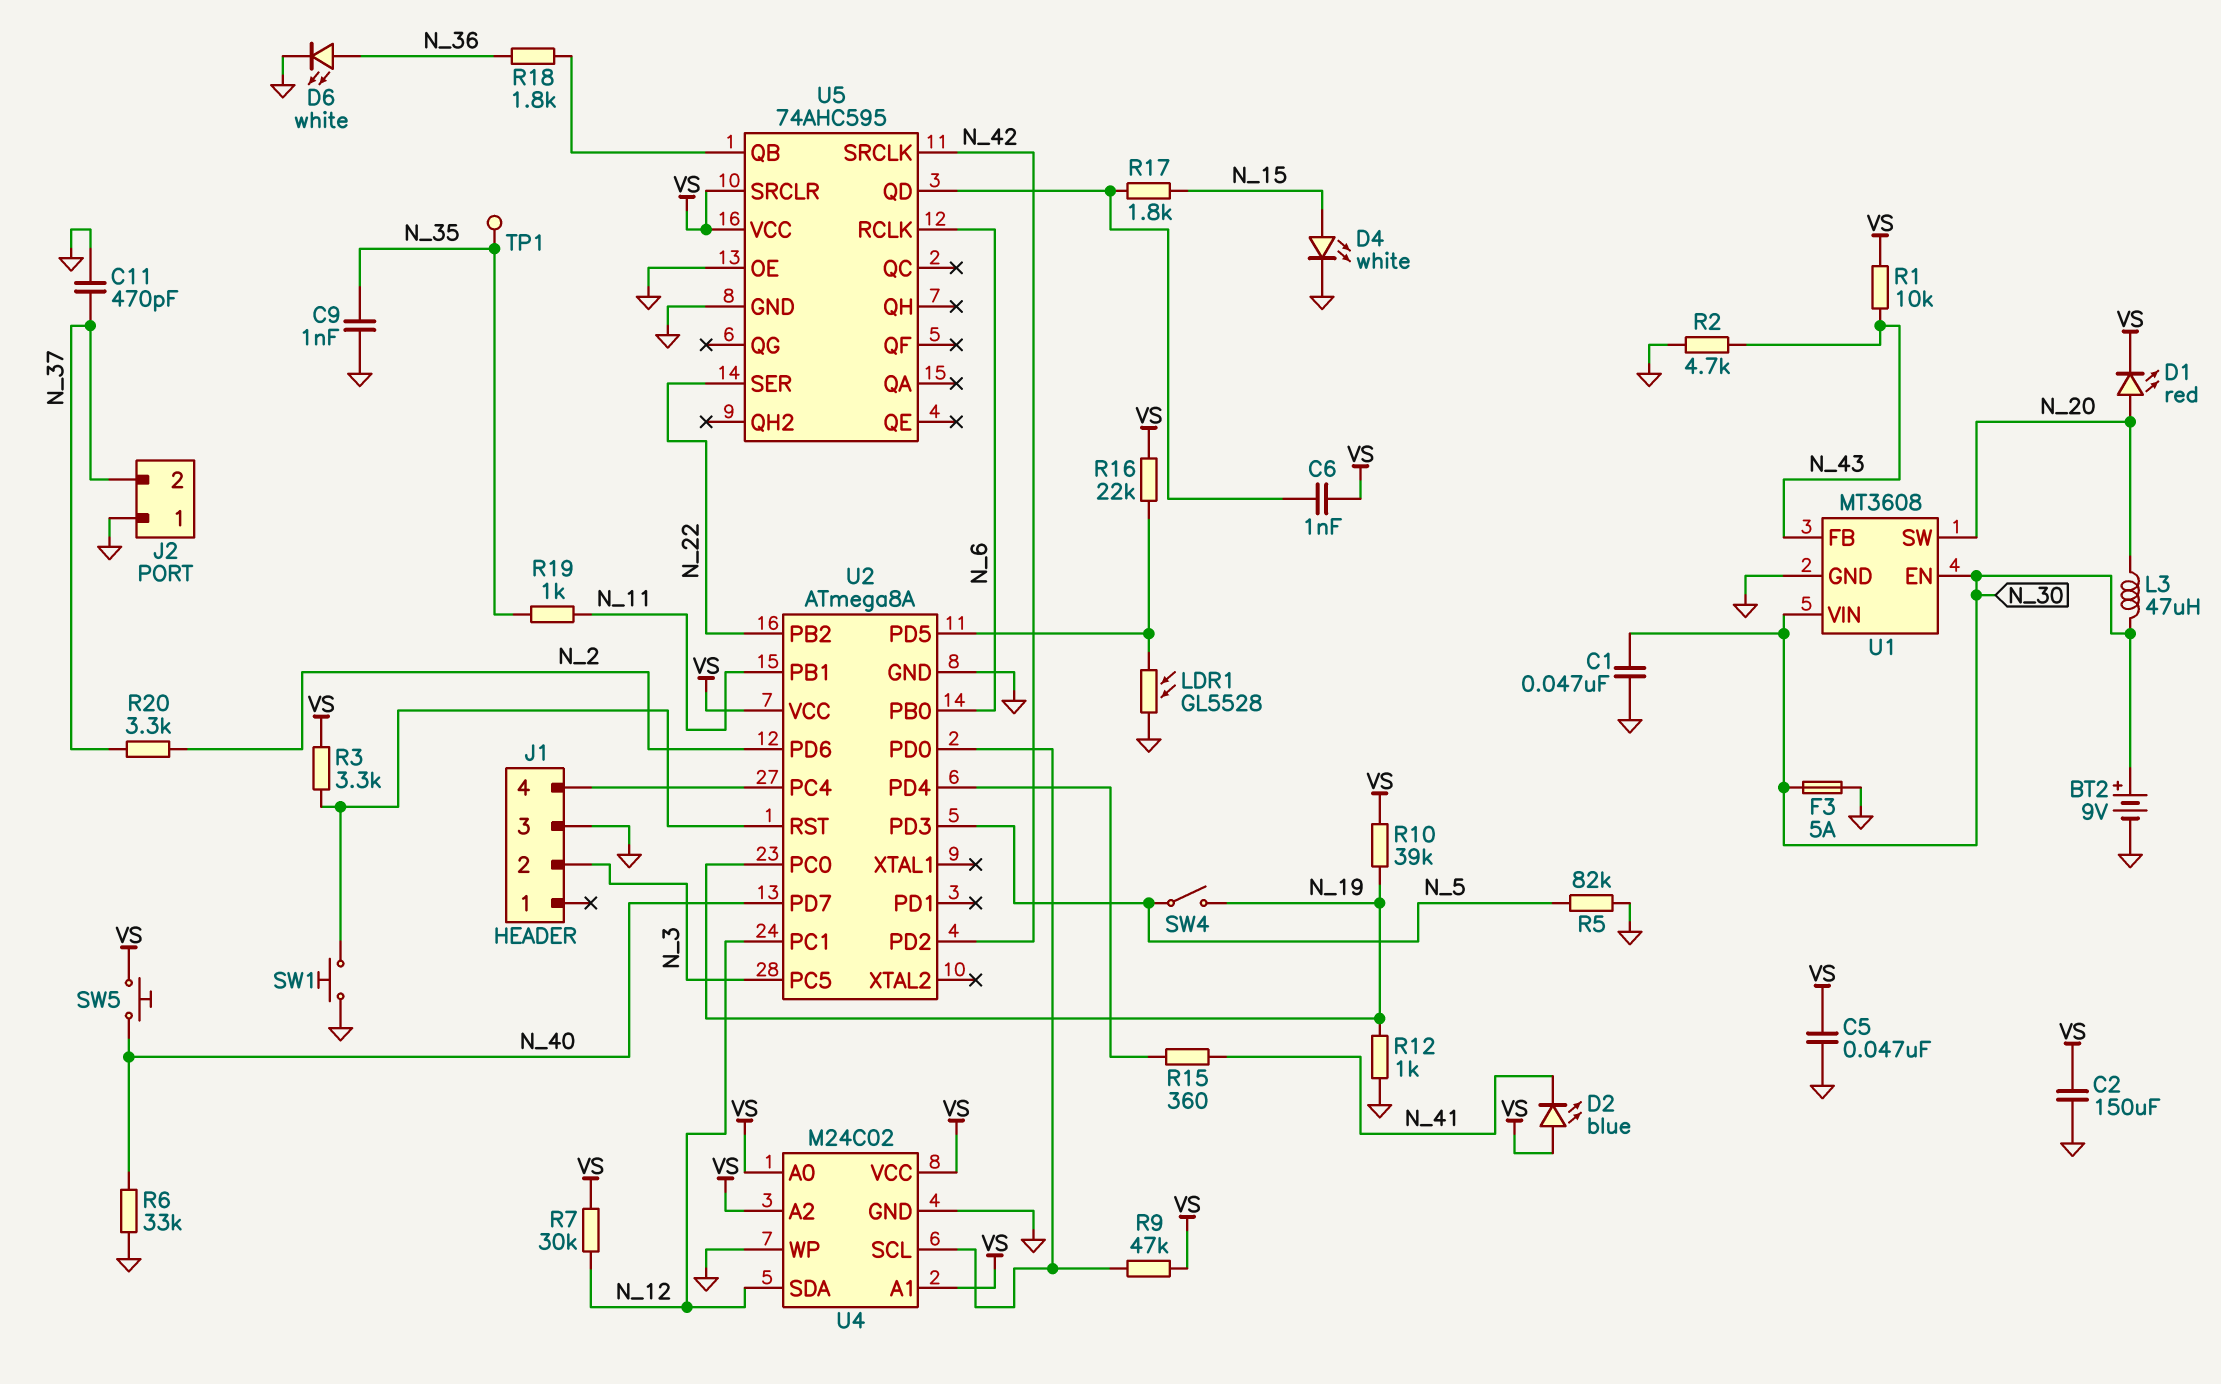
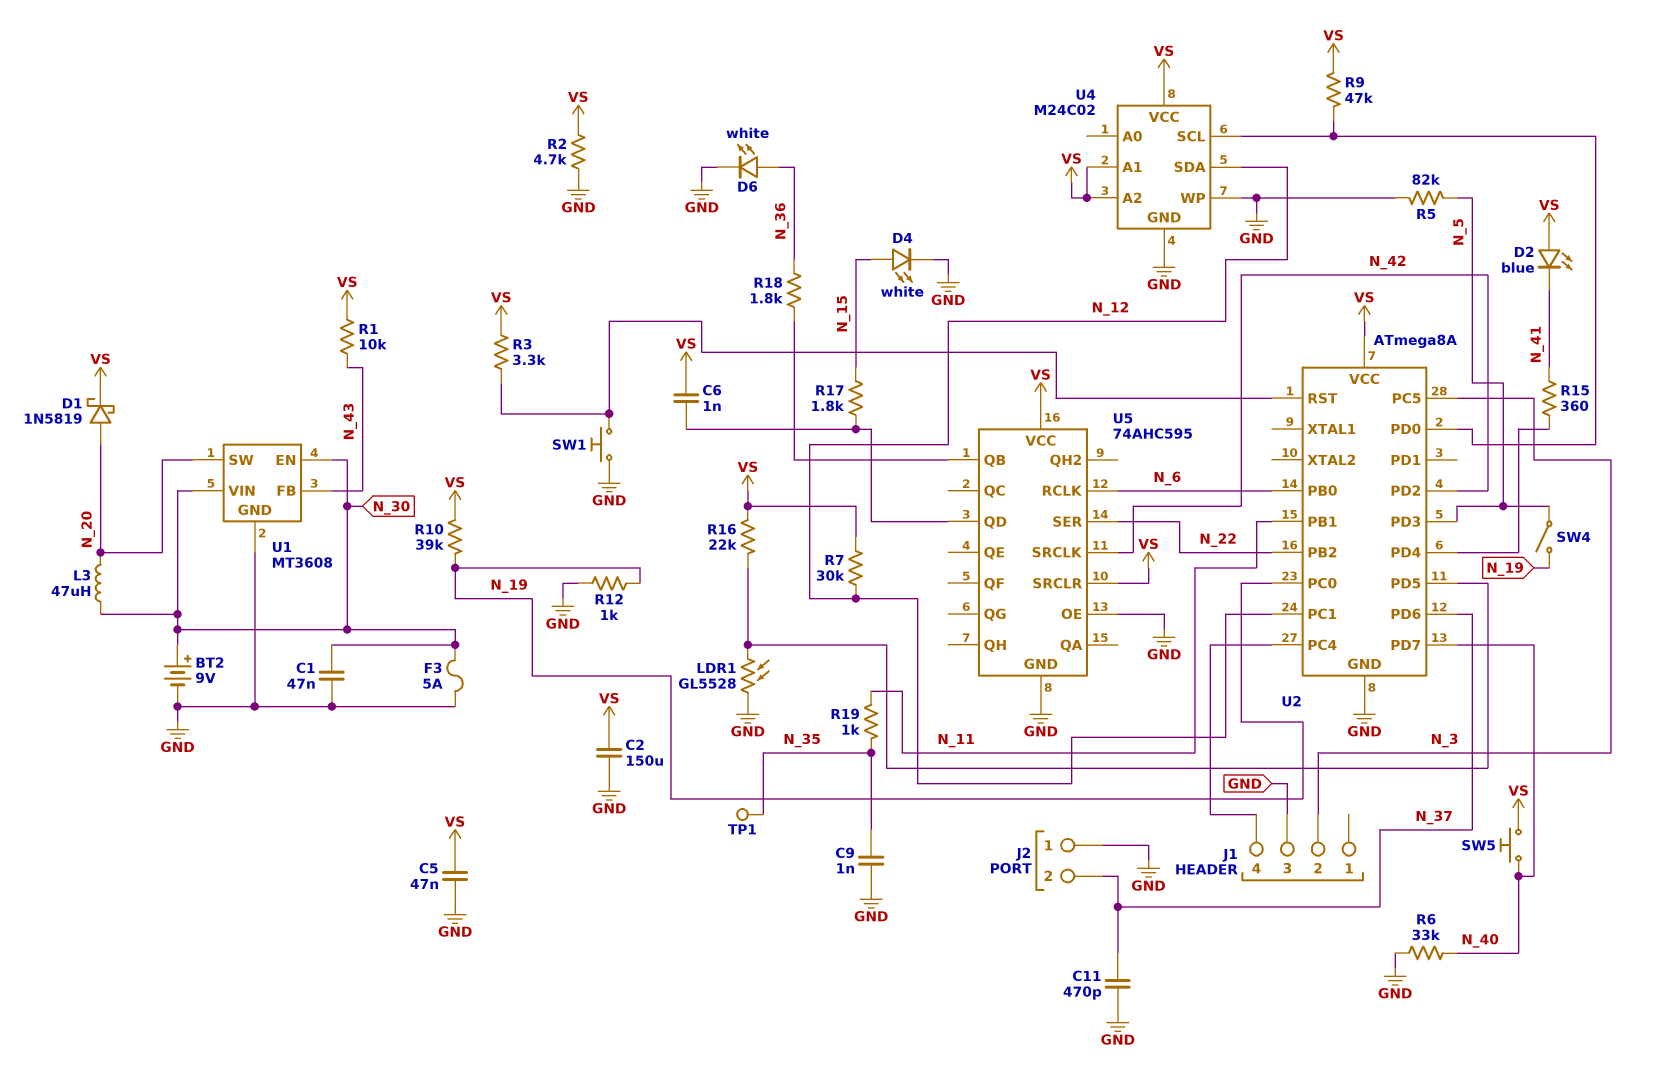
D1: LED red (A N_20, K VS) -> schottky 1N5819 (A N_20, K VS)
R2: 4.7k (GND, N_43) -> 4.7k (GND, VS)
R20: 3.3k (N_2, N_37) -> none
U2 pin PD6: N_2 -> N_37
U4 pin A0: VS -> none

